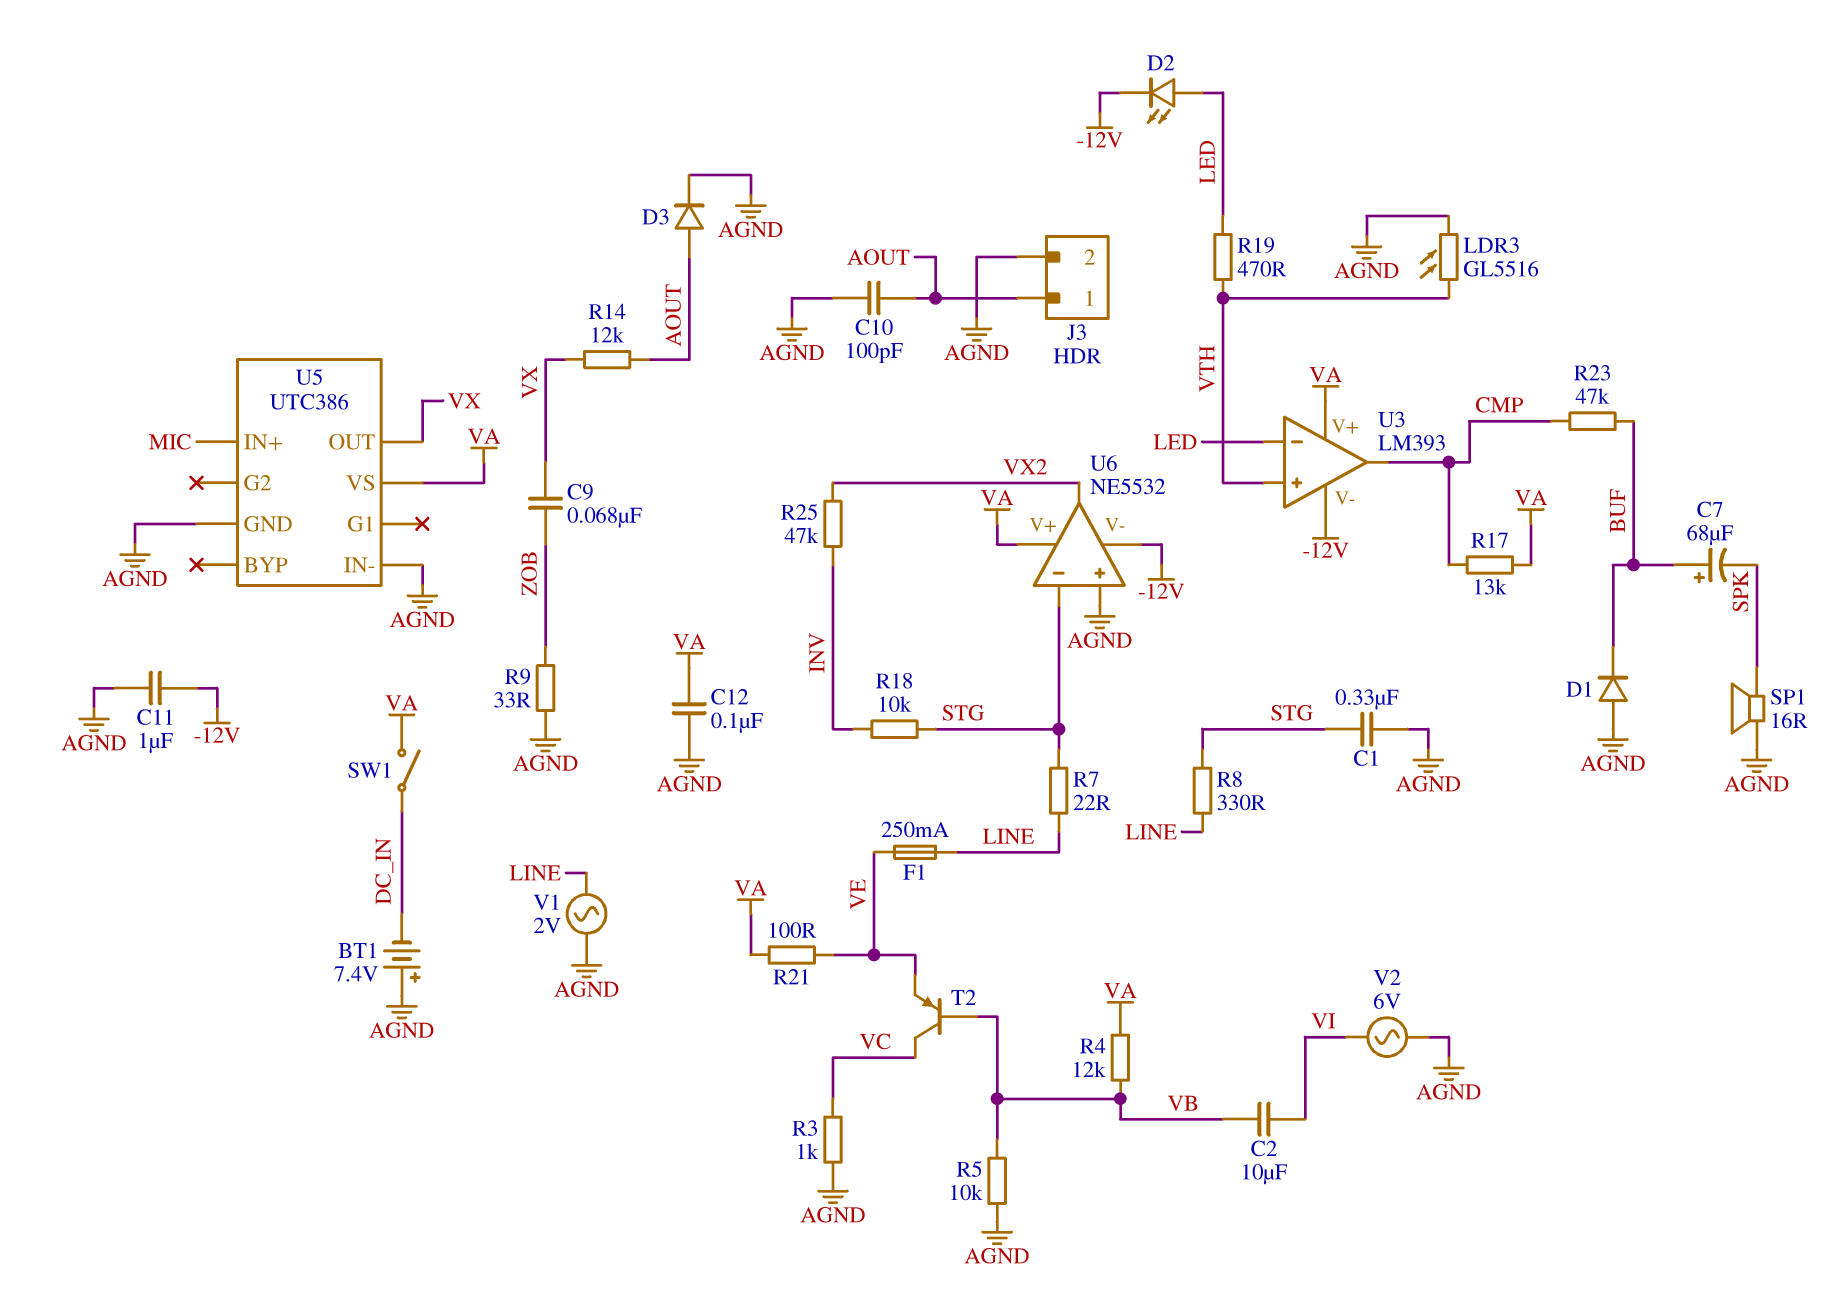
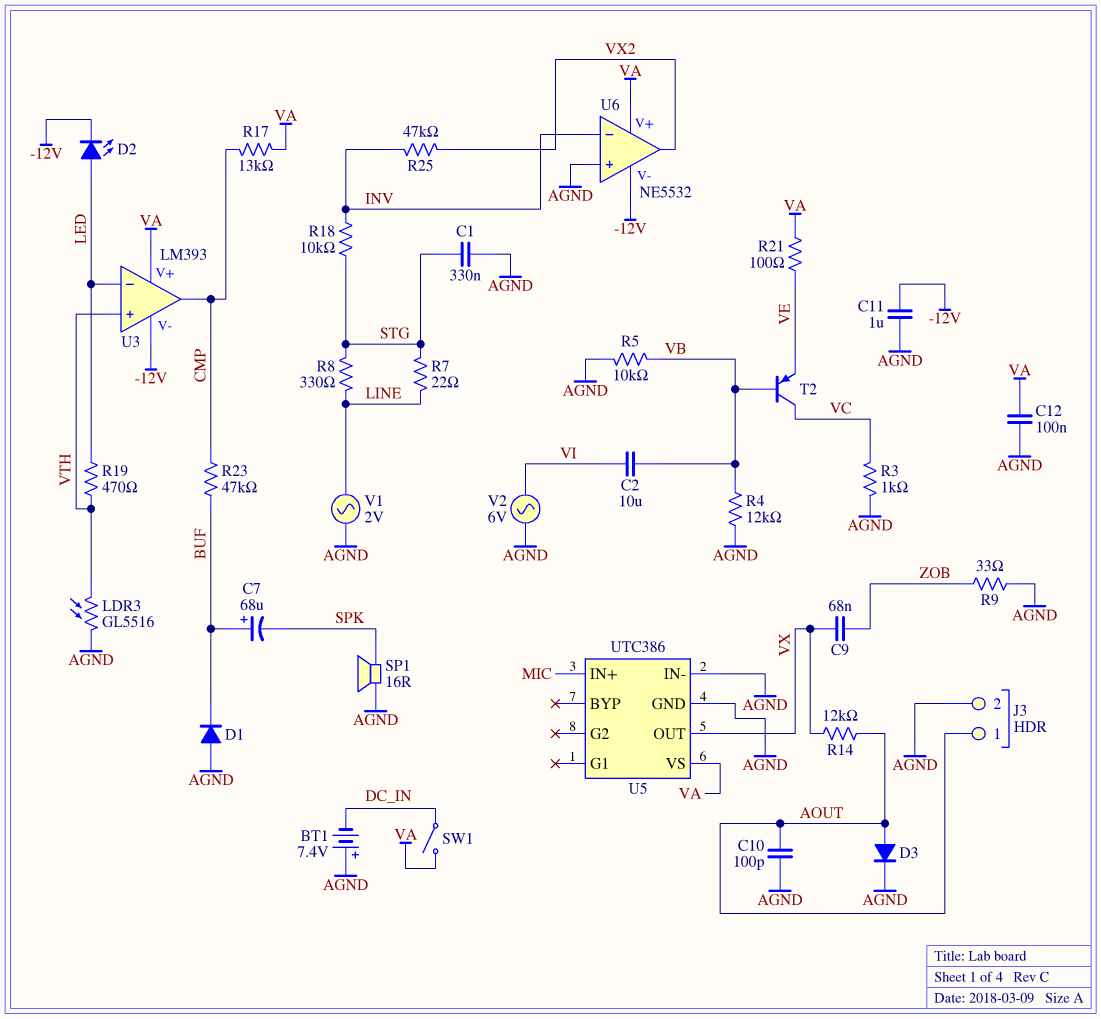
F1: 250mA (LINE, VE) -> none
R4: 12k (VA, VB) -> 12k (AGND, VB)
U6 pin in-: STG -> INV

